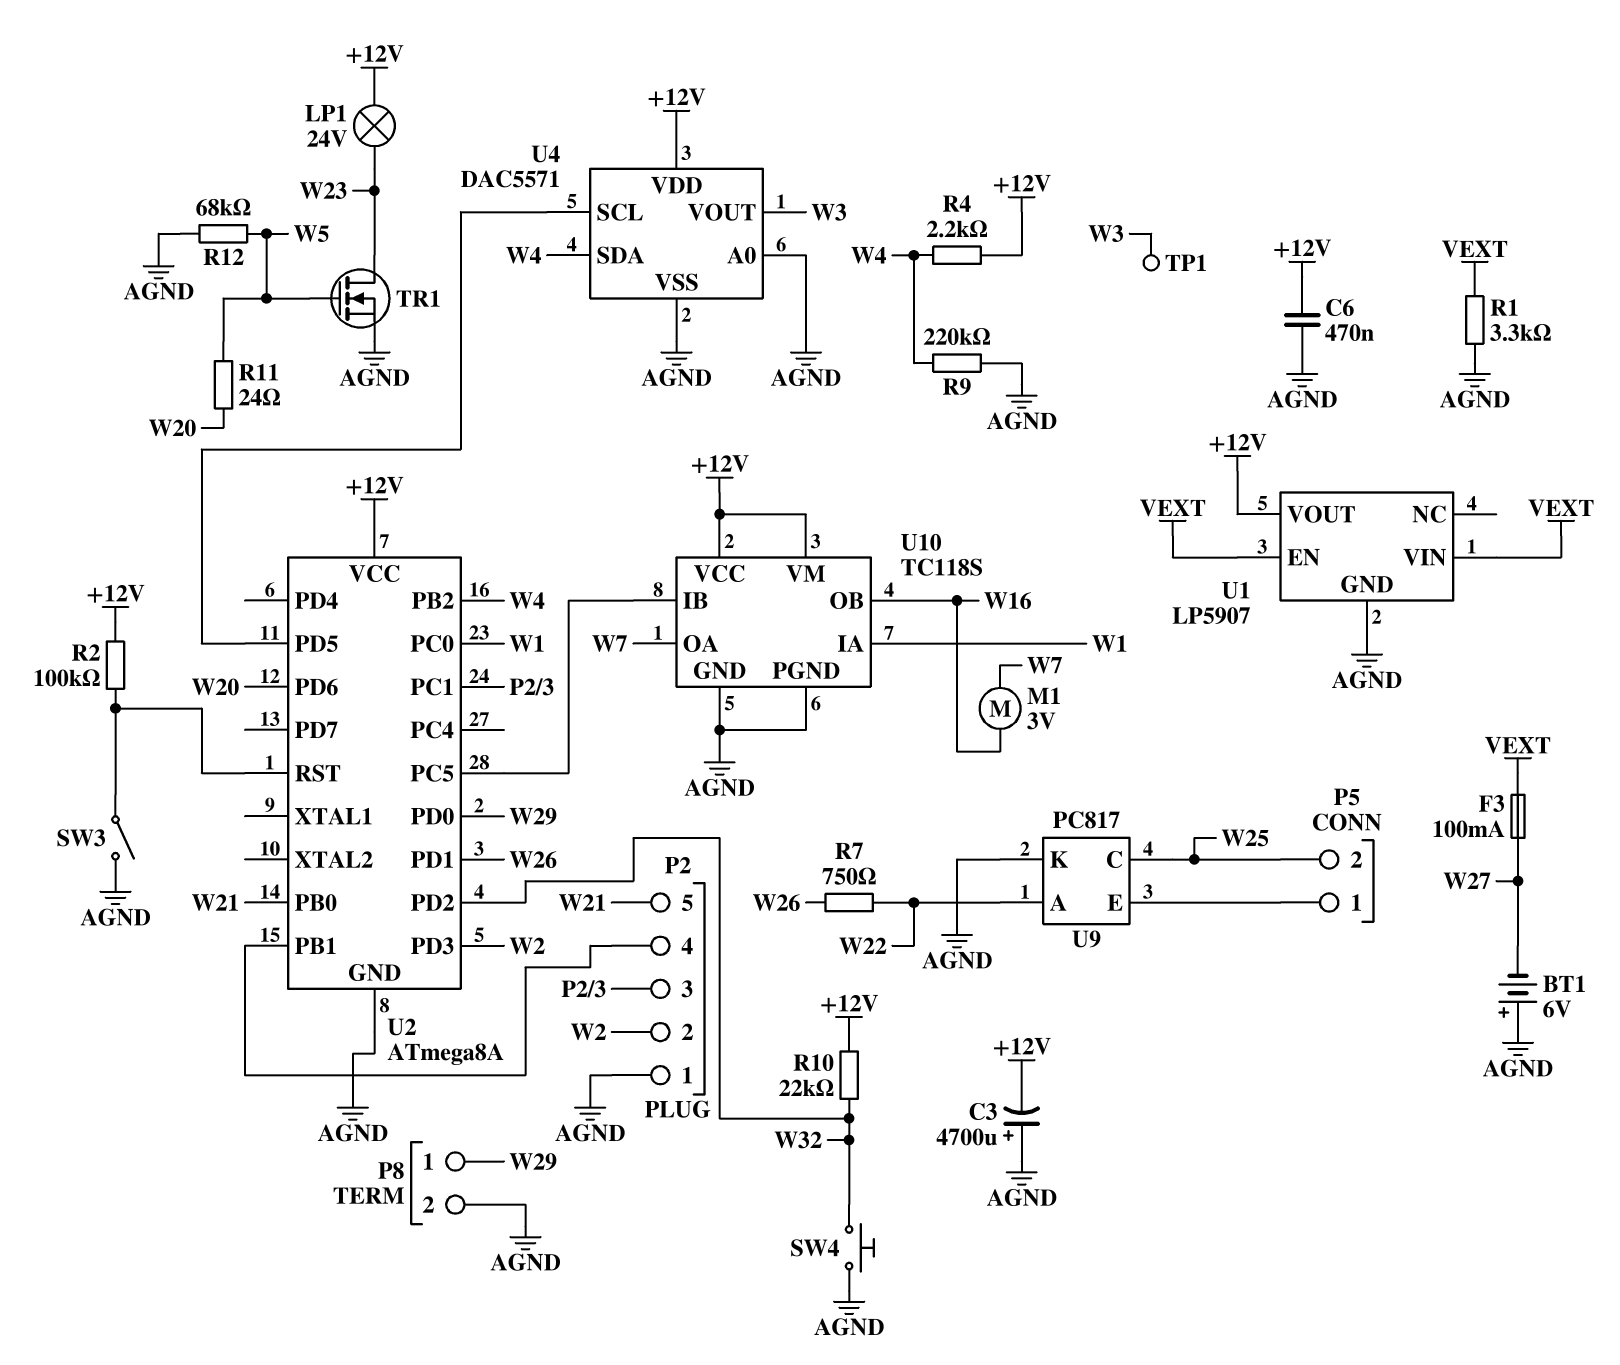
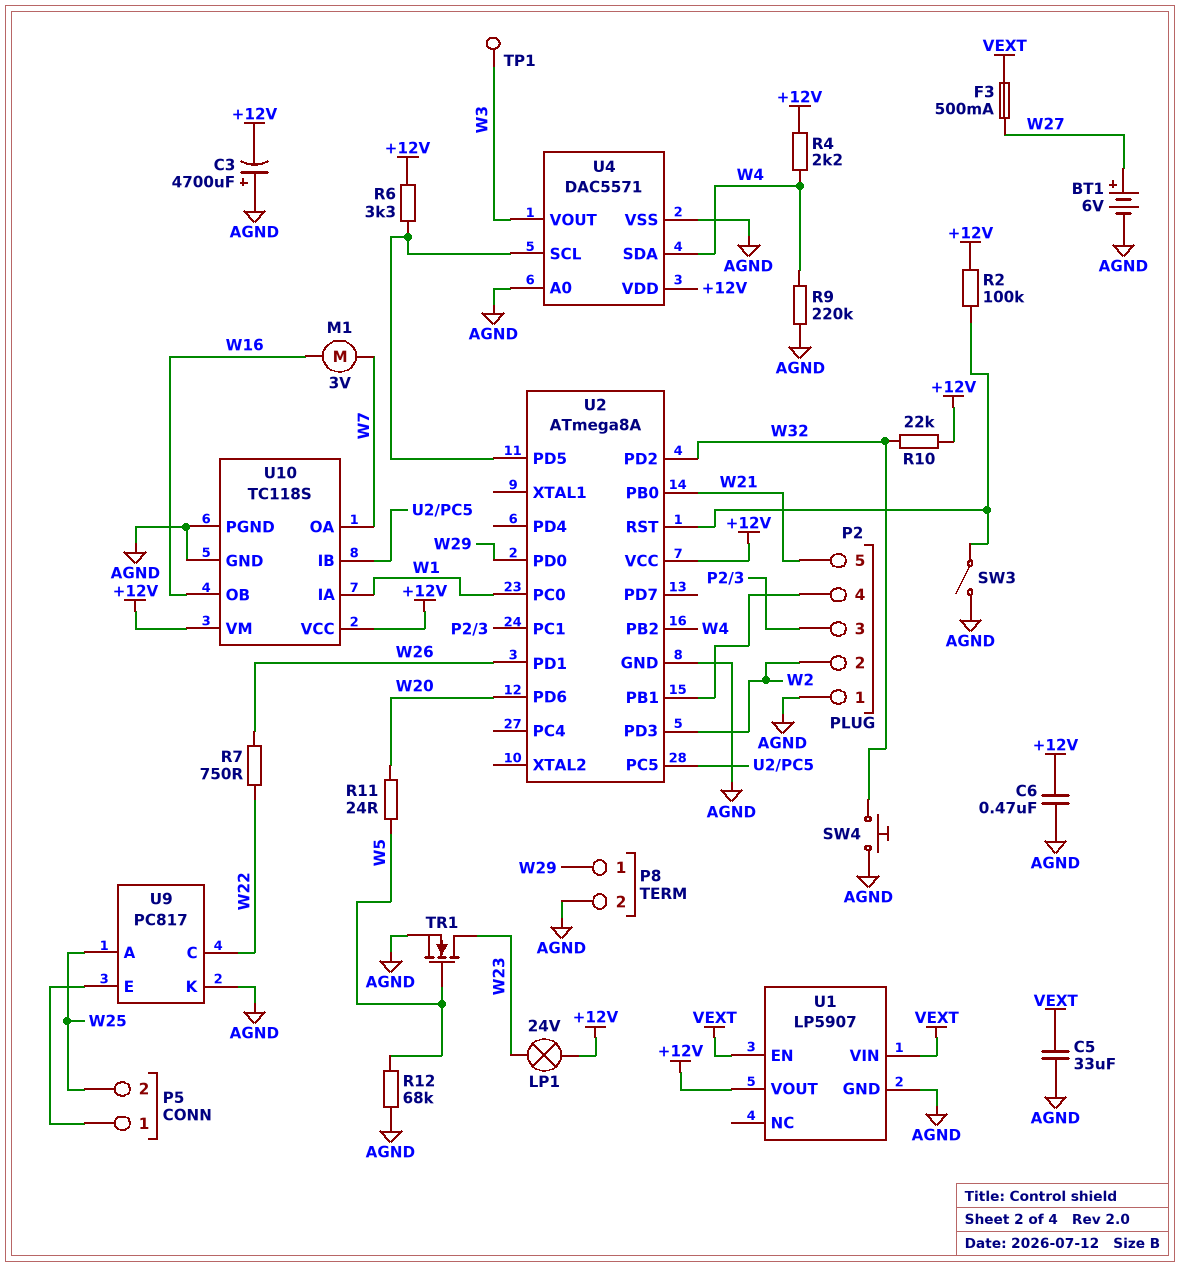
BT1: 6V (plus AGND, minus W27) -> 6V (plus W27, minus AGND)
C5: none -> 33uF (AGND, VEXT)
F3: 100mA (VEXT, W27) -> 500mA (VEXT, W27)
R1: 3.3k (AGND, VEXT) -> none
R6: none -> 3.3k (+12V, U2/PD5)
U9 pin A: W22 -> W25
U9 pin C: W25 -> W22

